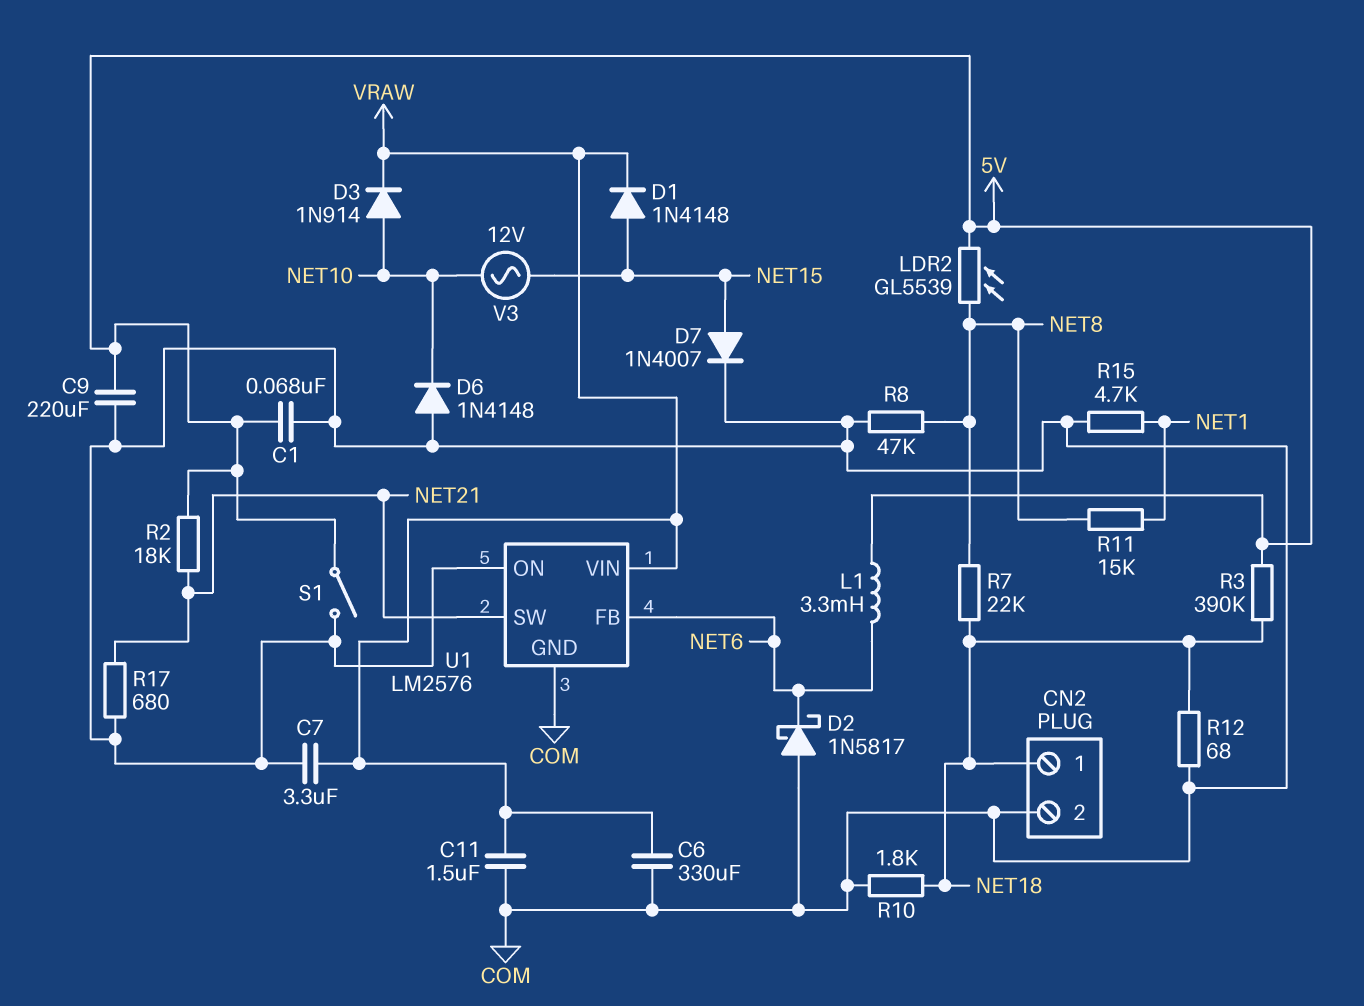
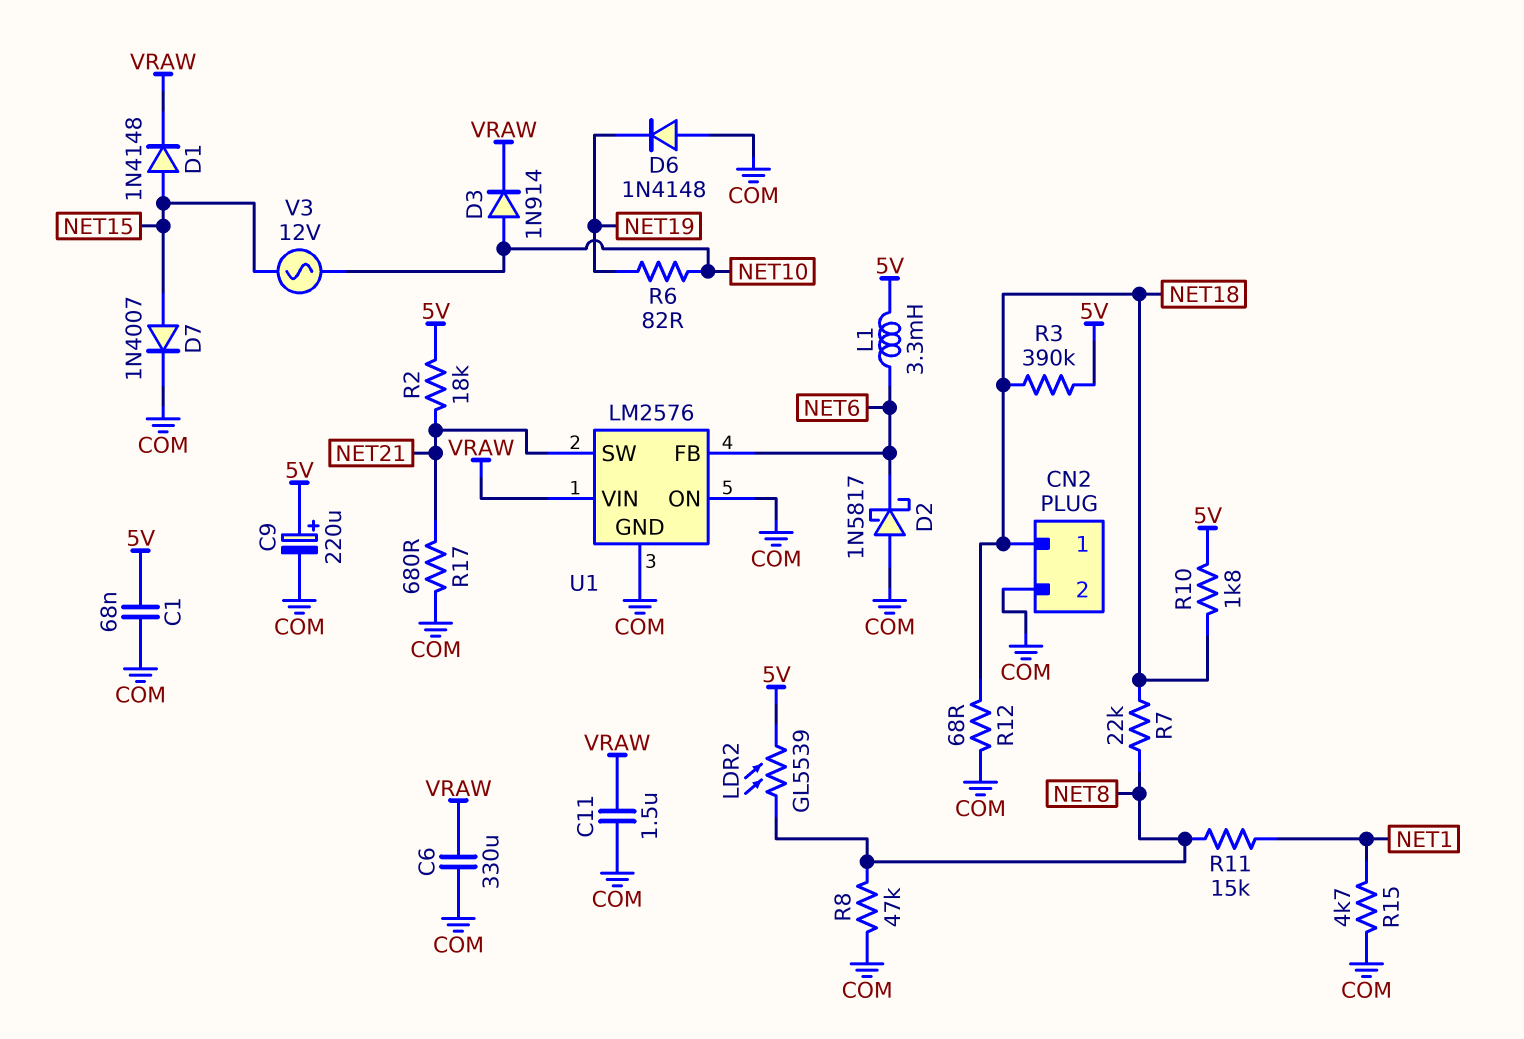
C7: 3.3uF (COM, VRAW) -> none
C9: 220uF (5V, COM) -> 220uF (plus 5V, minus COM)
D6: diode 1N4148 (A COM, K NET10) -> diode 1N4148 (A COM, K NET19)
R6: none -> 82 (NET10, NET19)
R10: 1.8k (COM, NET18) -> 1.8k (5V, NET18)
S1: switch (5V, COM) -> none

